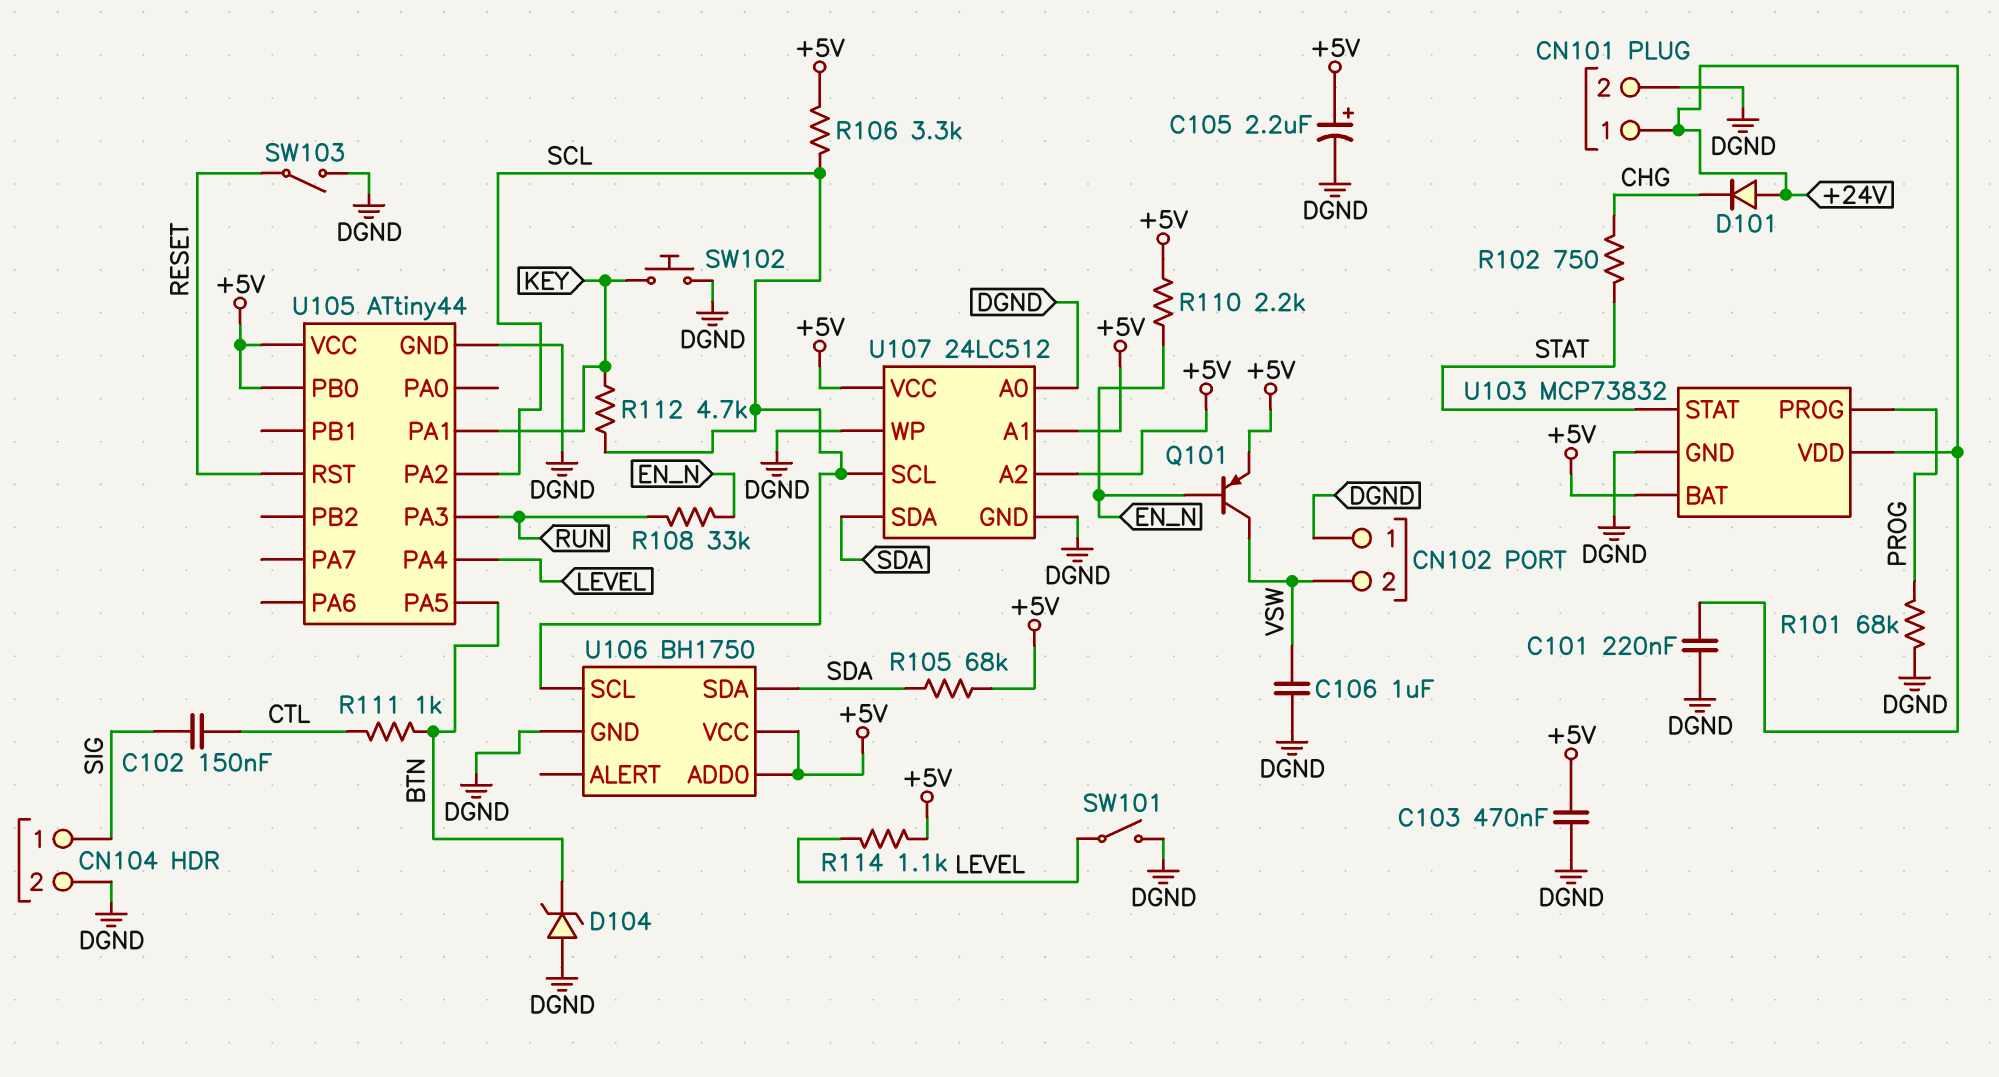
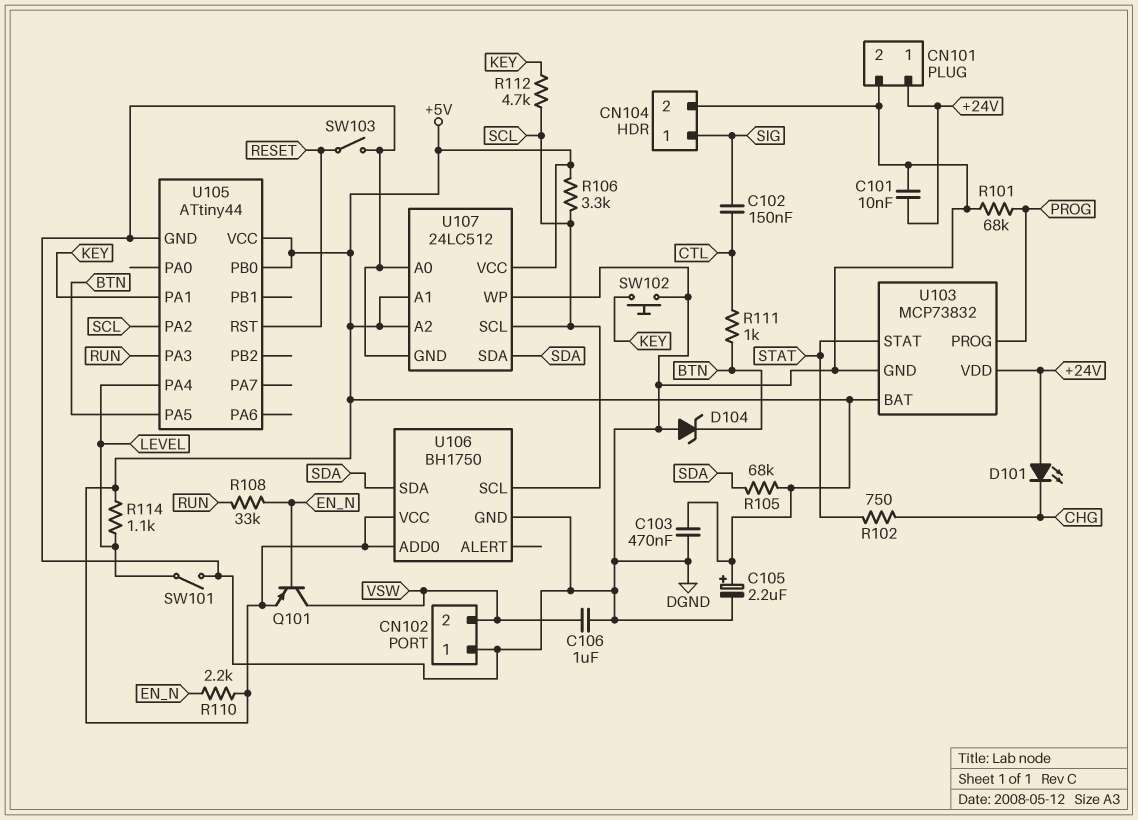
C101: 220nF (+24V, DGND) -> 10nF (+24V, DGND)
D101: diode (A +24V, K CHG) -> LED (A +24V, K CHG)

